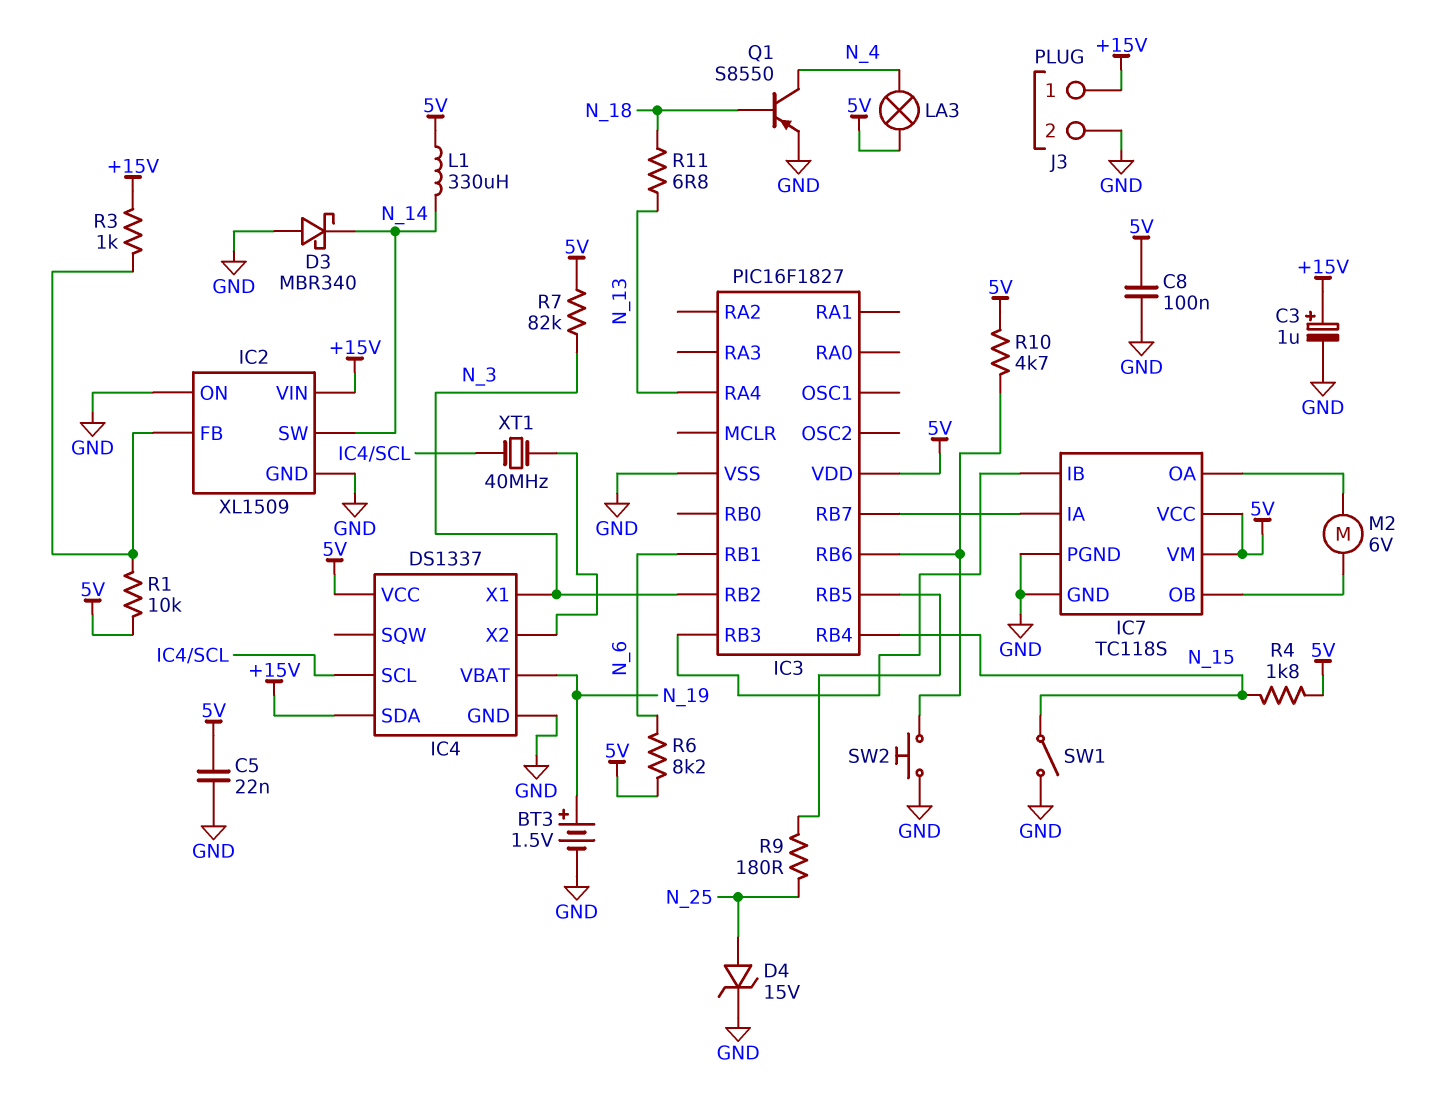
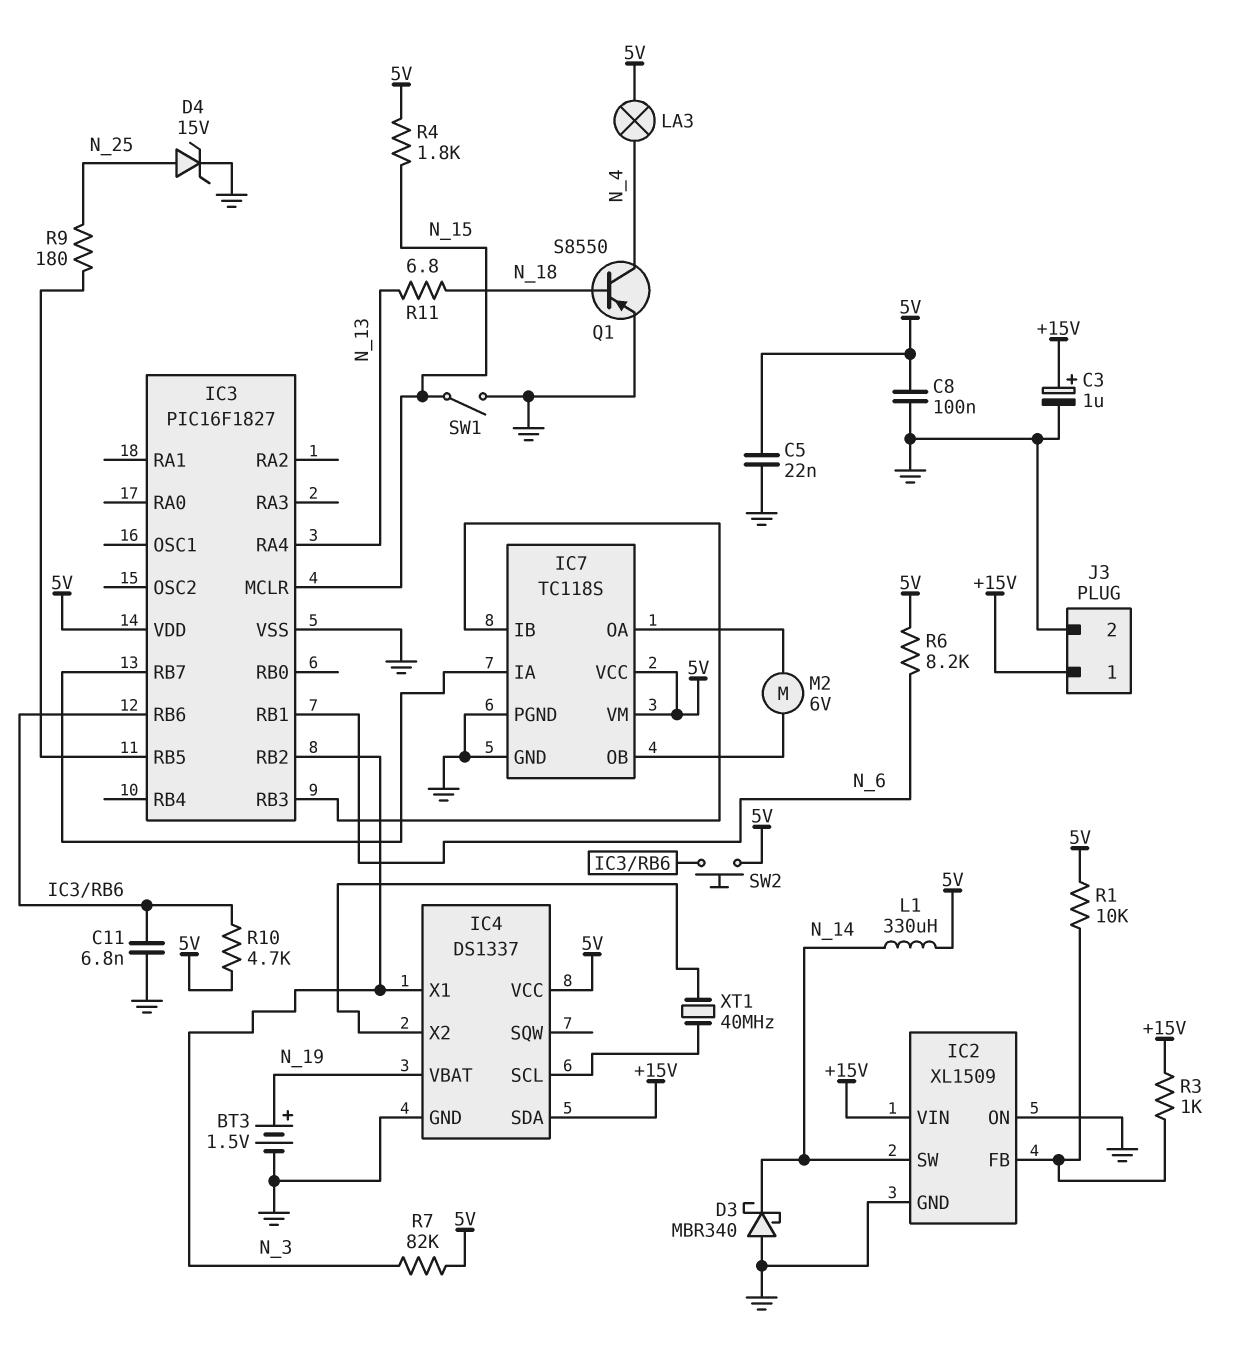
C11: none -> 6.8nF (GND, IC3/RB6)
IC3 pin MCLR: none -> N_15
IC3 pin RB4: N_15 -> none
SW2: button (GND, IC3/RB6) -> button (5V, IC3/RB6)

